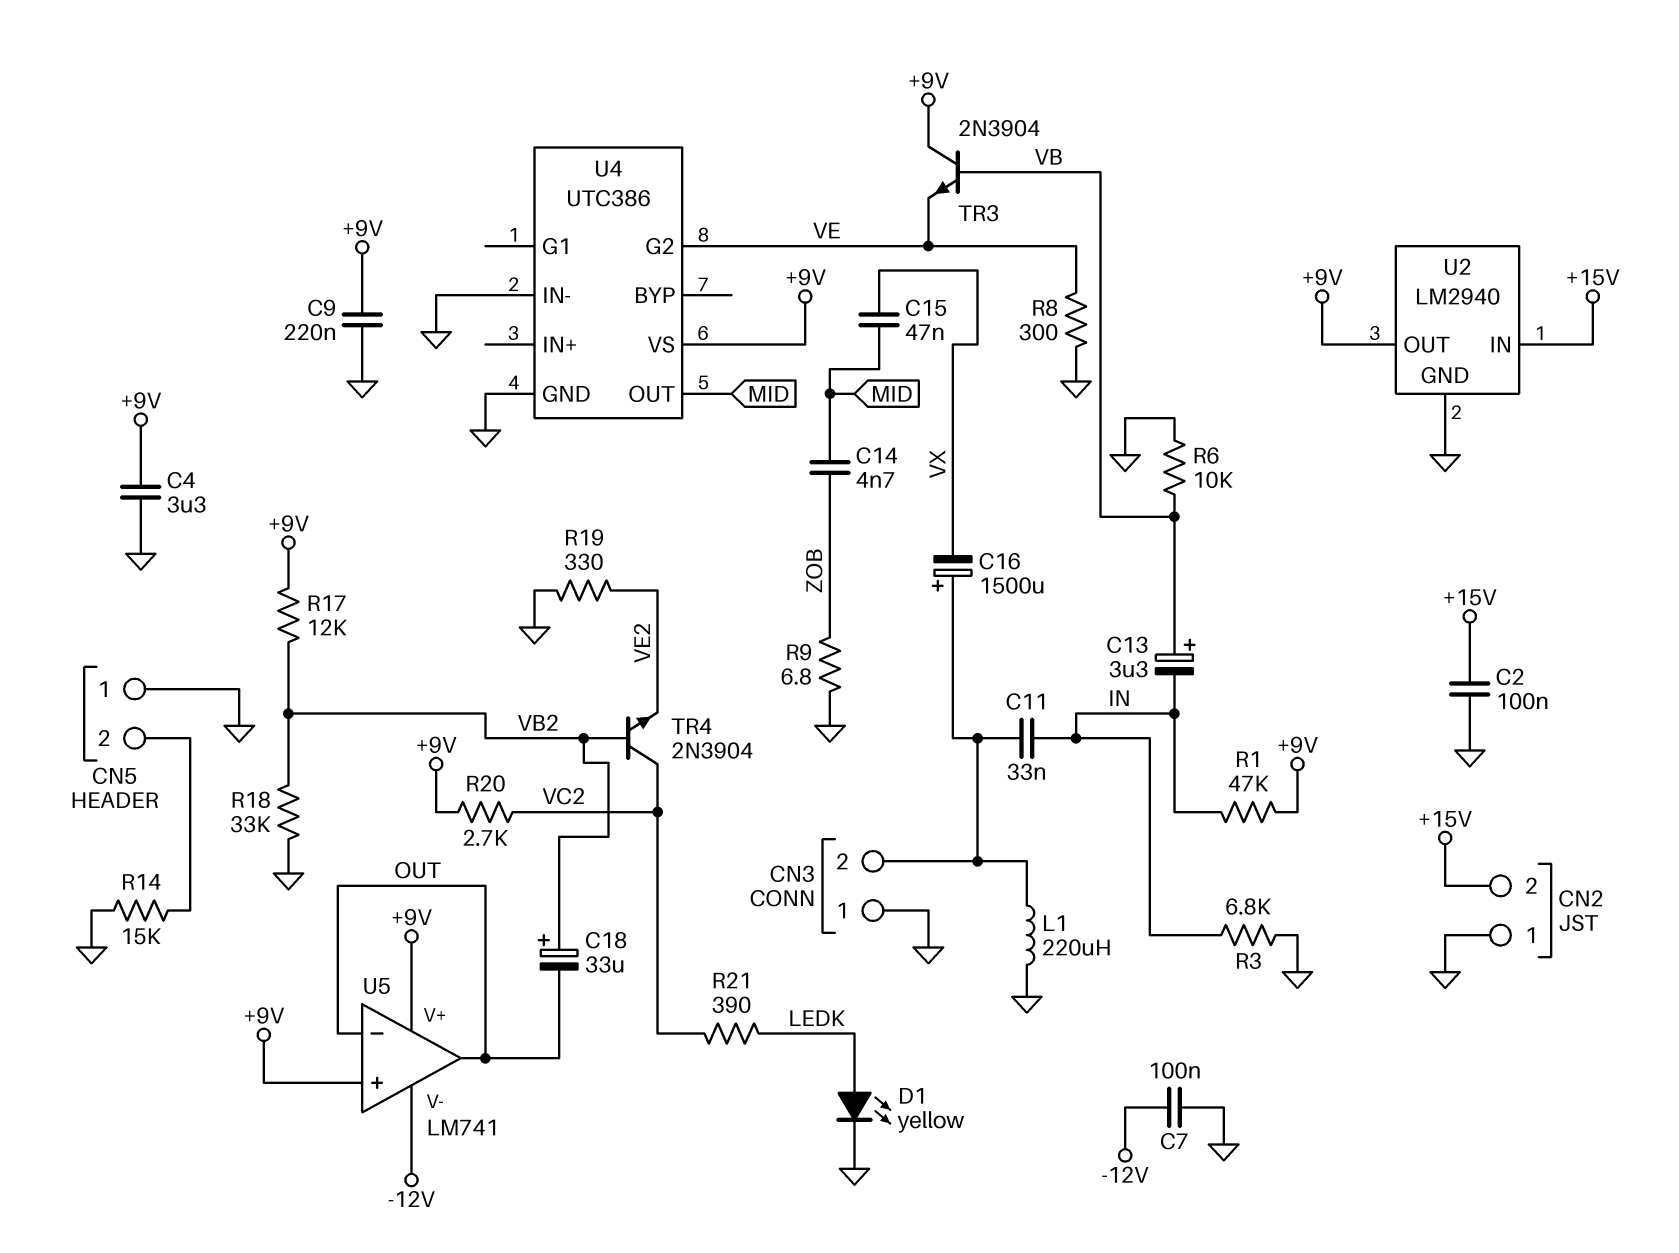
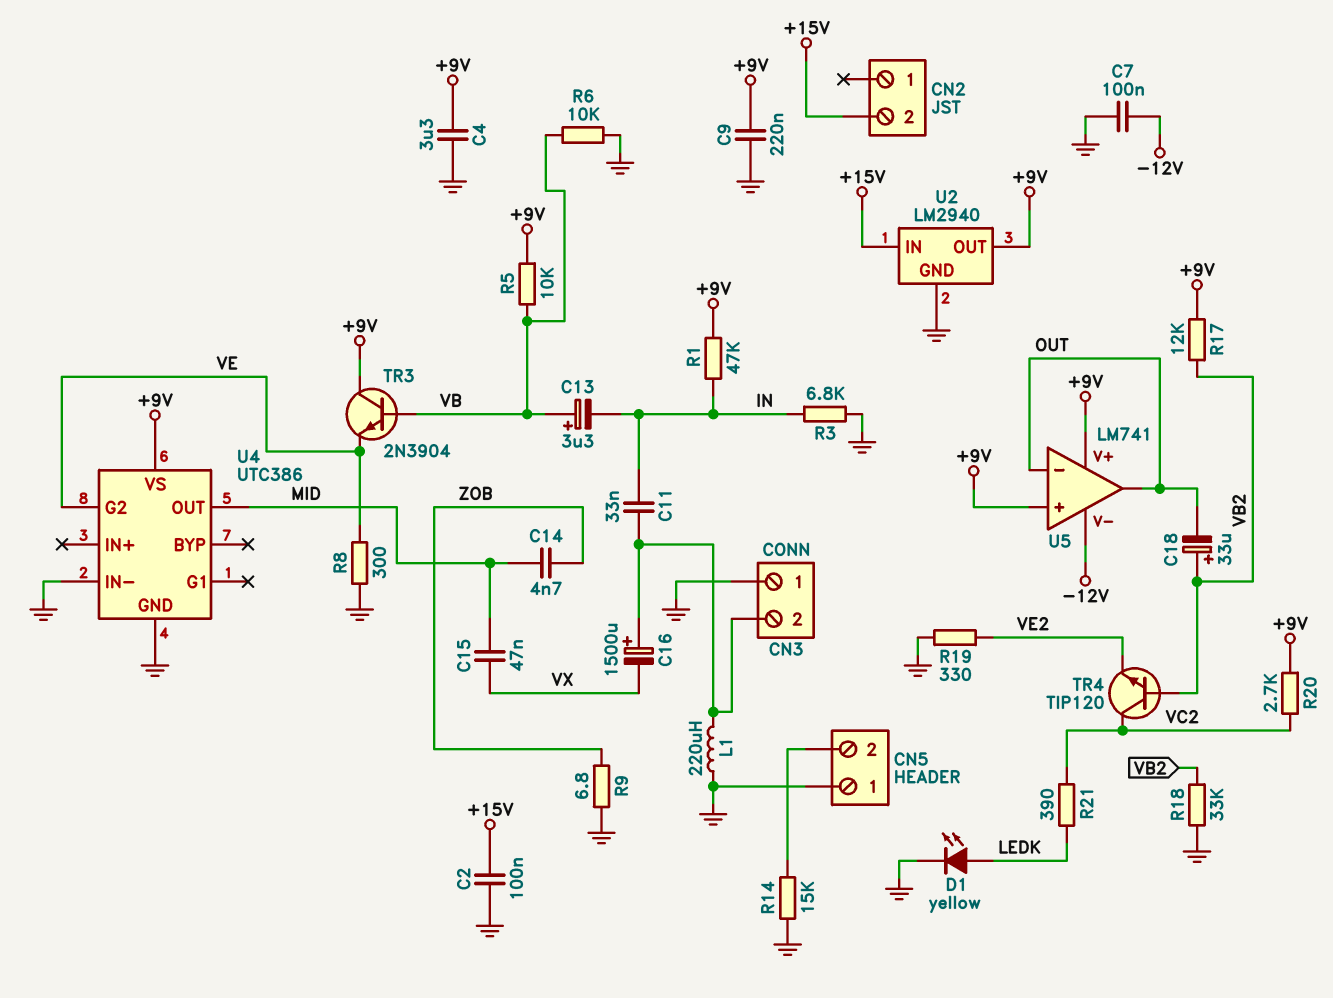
CN2 pin 1: GND -> none
R5: none -> 10k (+9V, VB)
TR4: NPN 2N3904 (B VB2, C VC2, E VE2) -> NPN TIP120 (B VB2, C VC2, E VE2)

